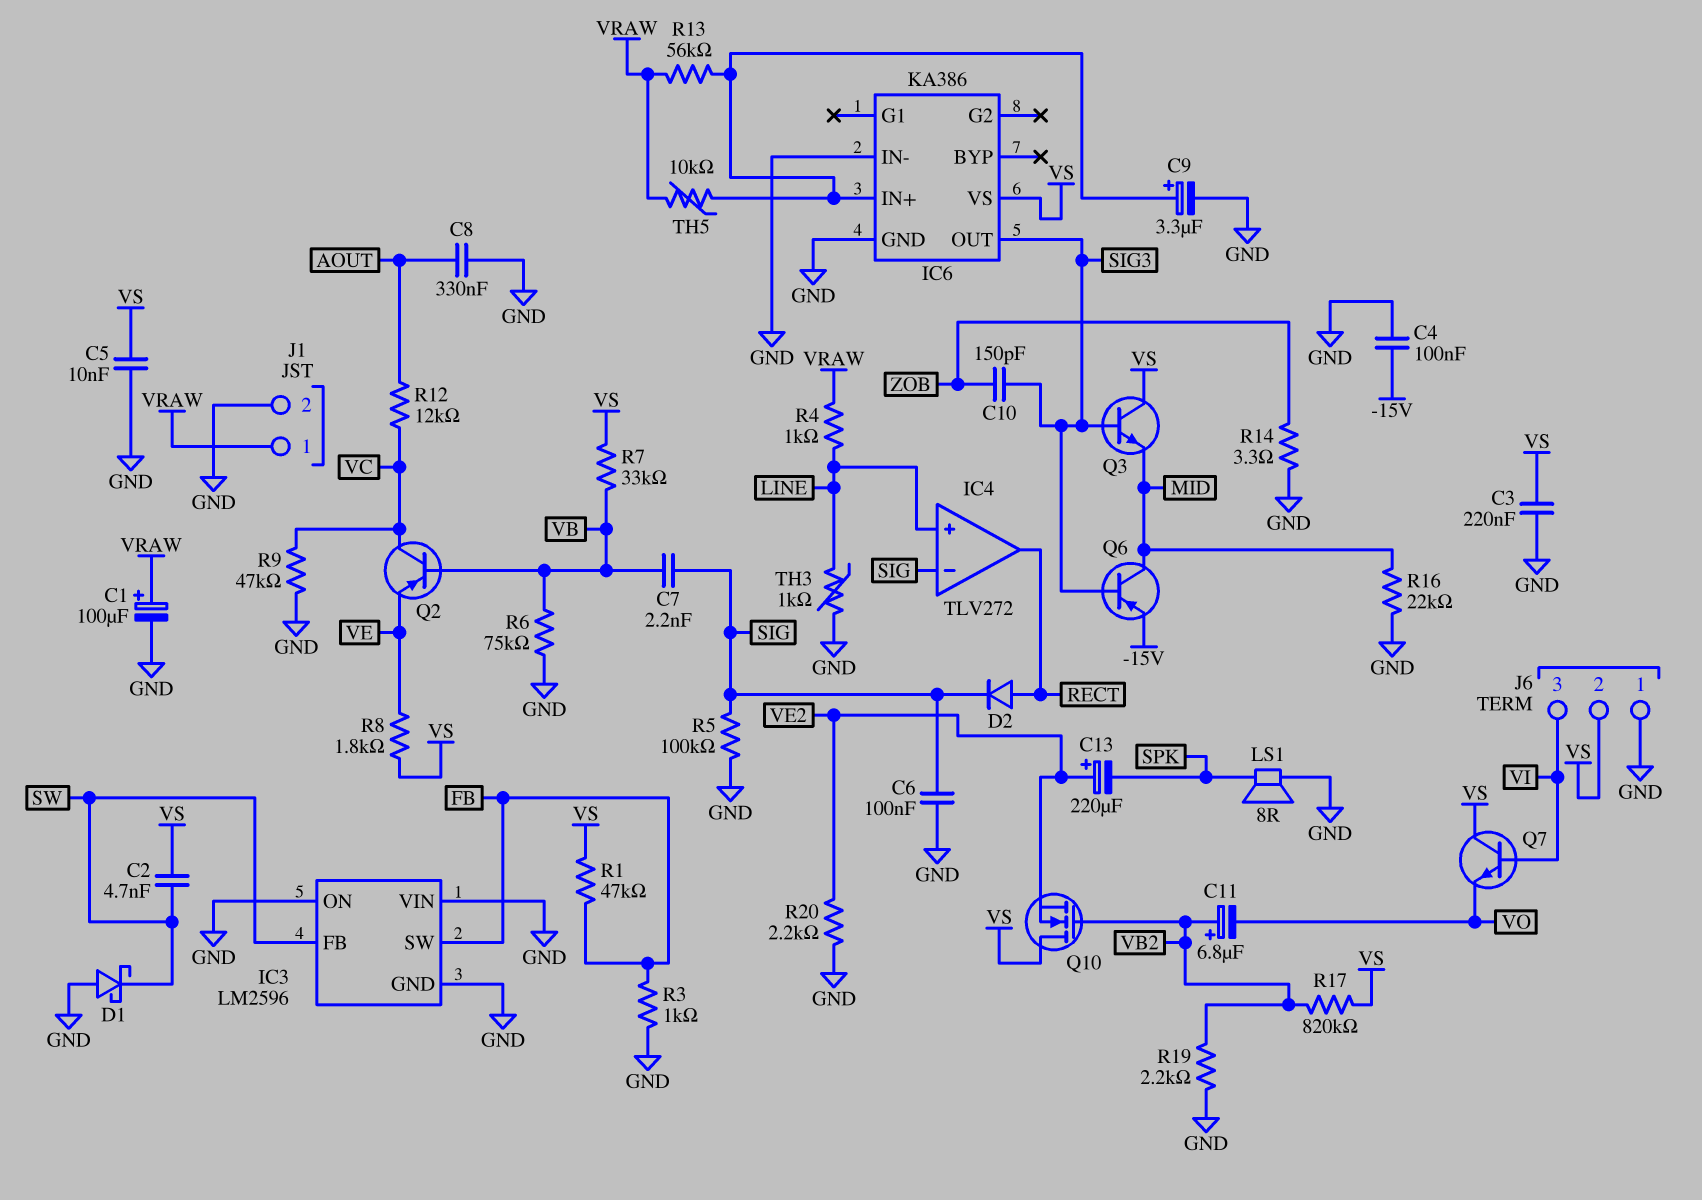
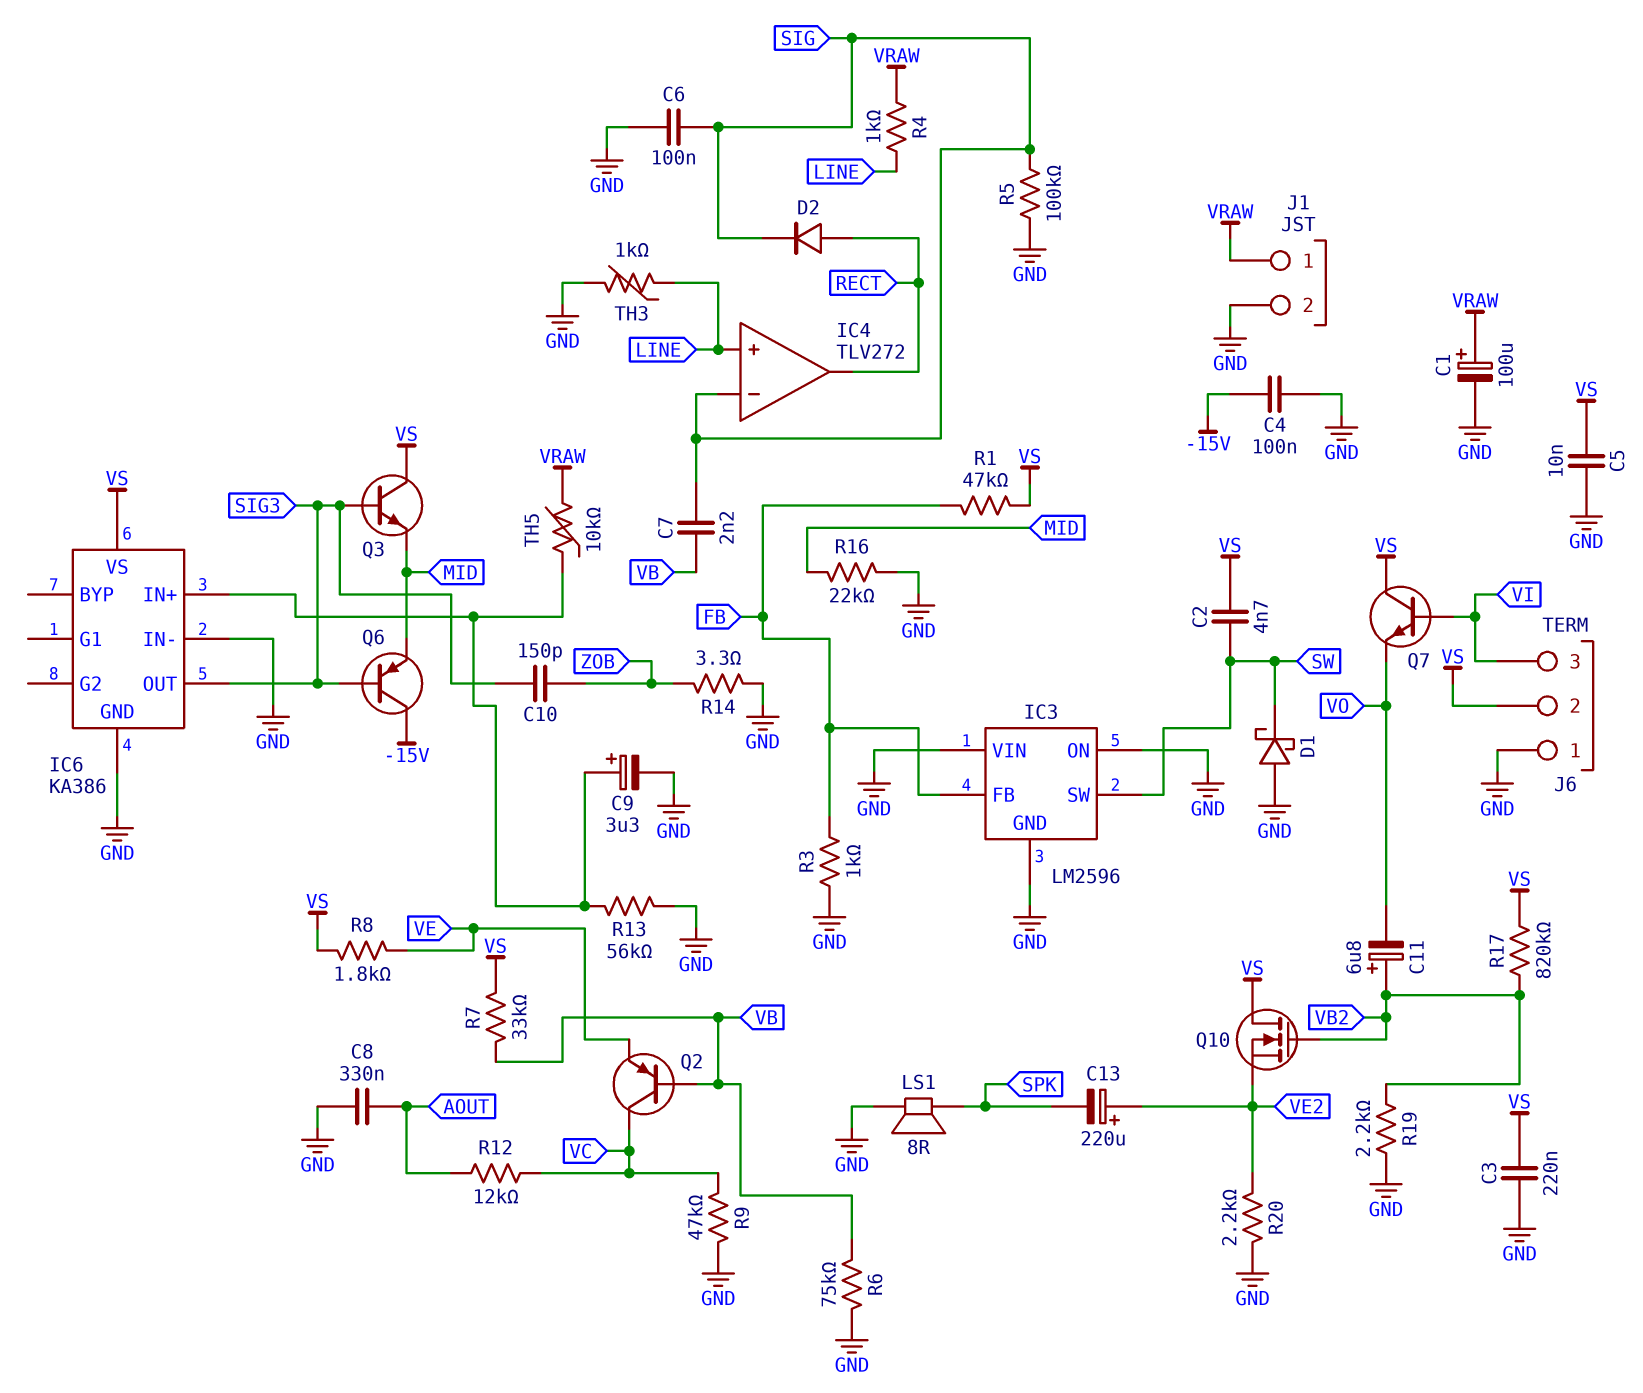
IC3 pin FB: SW -> FB
IC3 pin SW: FB -> SW
Q6: PNP (B SIG3, C MID, E -15V) -> PNP (B SIG3, C -15V, E MID)
R13: 56k (IC6/IN+, VRAW) -> 56k (GND, IC6/IN+)

